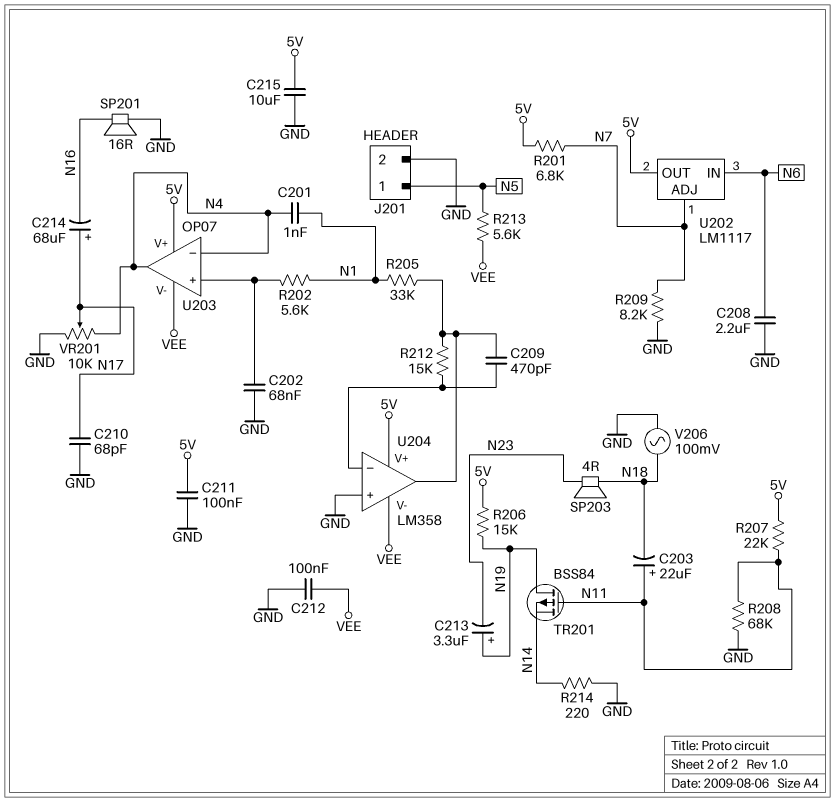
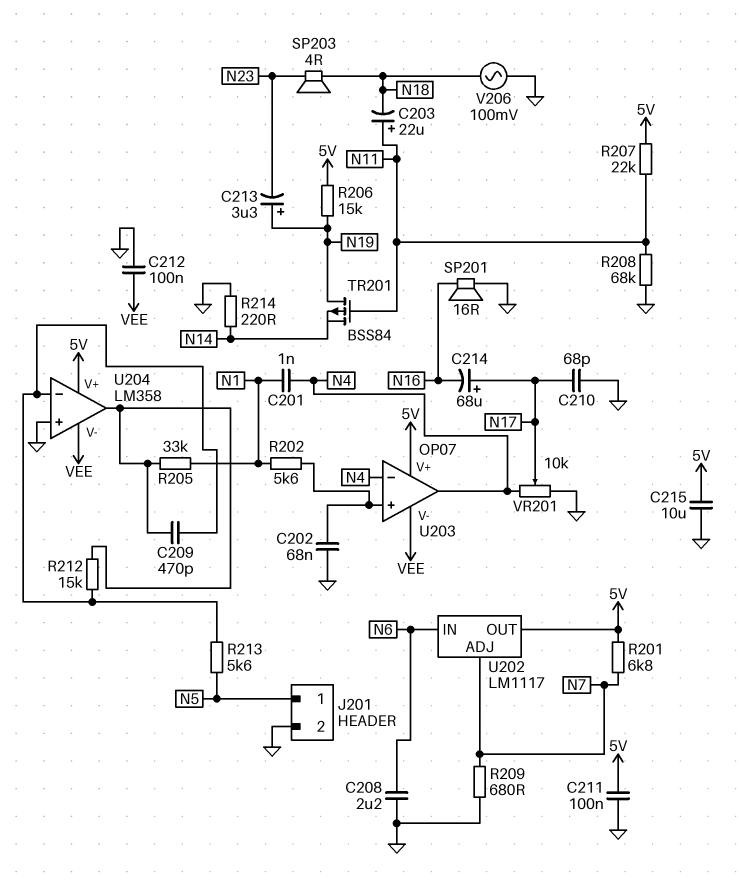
R209: 8.2k (GND, N7) -> 680 (GND, N7)
R213: 5.6k (N5, VEE) -> 5.6k (N5, U204/in-)

